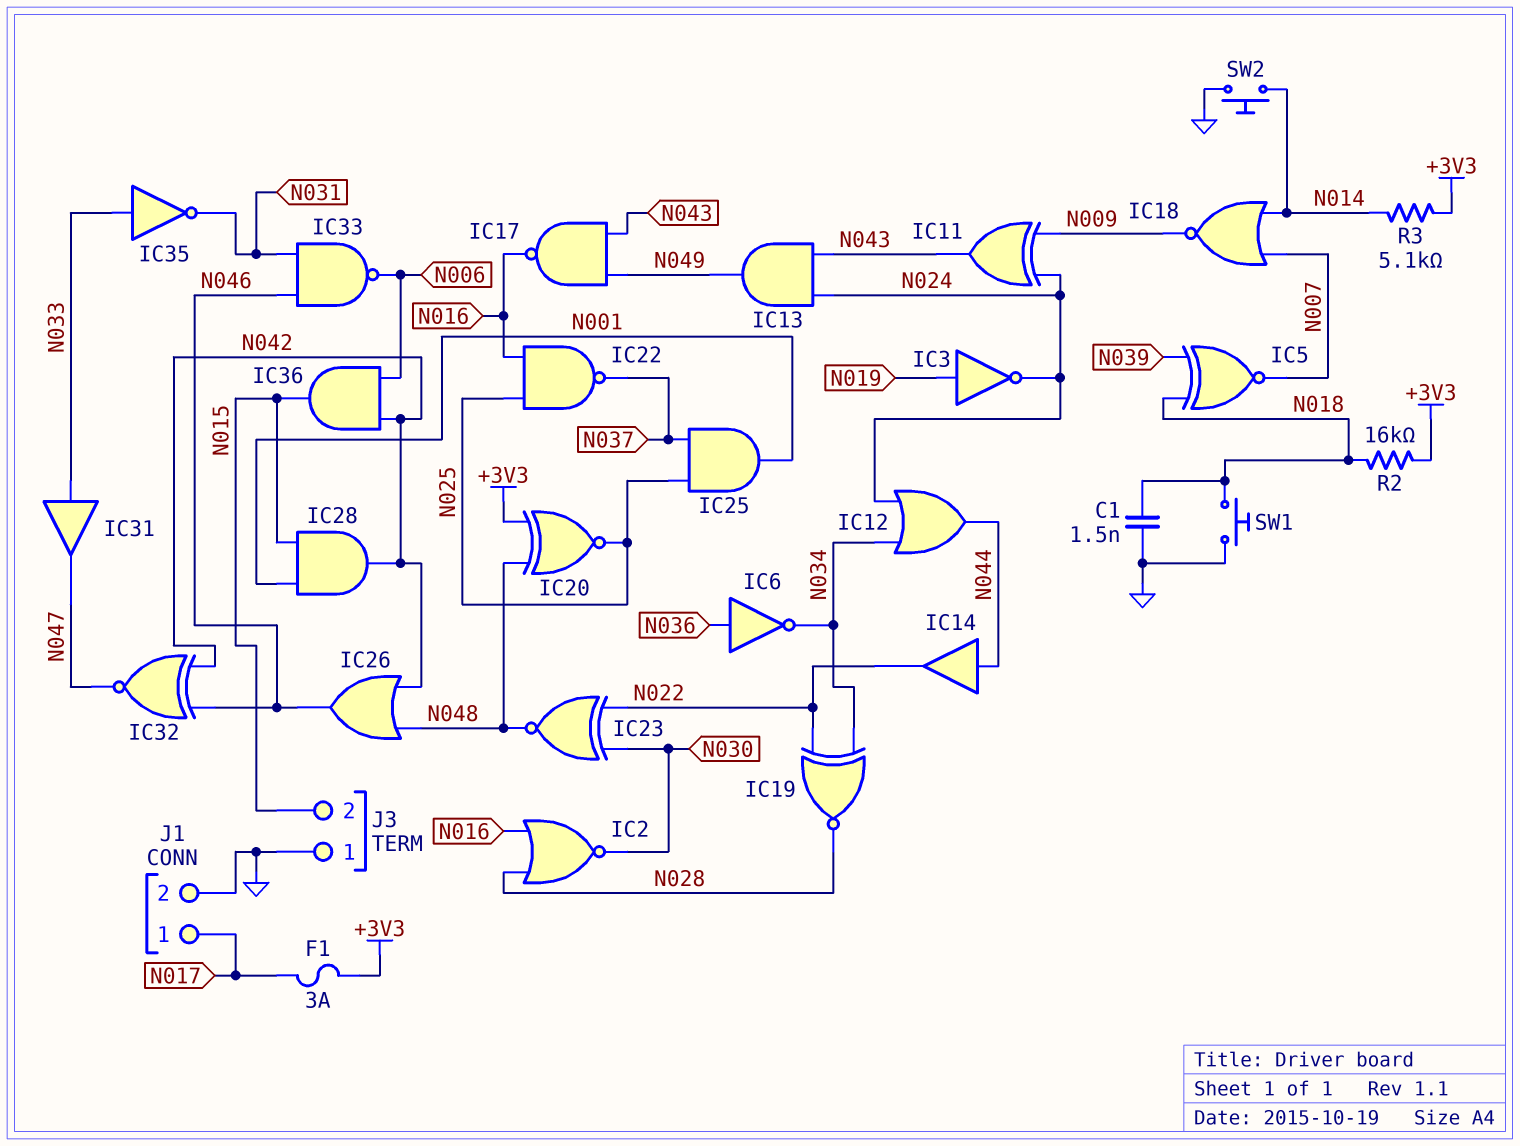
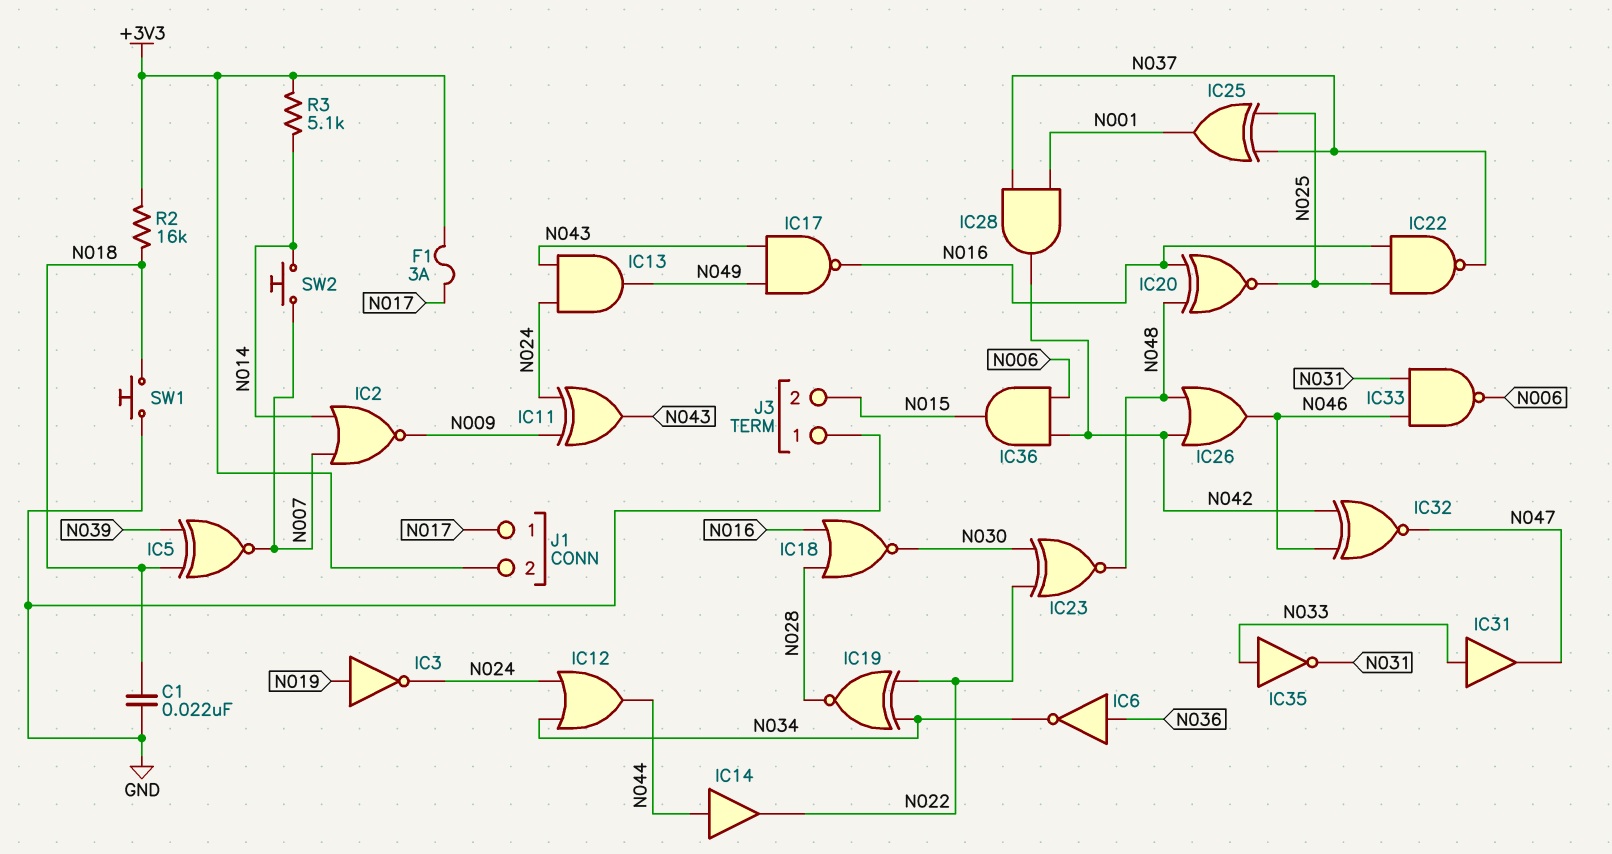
C1: 1.5nF (GND, N018) -> 22nF (GND, N018)
IC2: NOR (in N016, in N028, out N030) -> NOR (in N007, in N014, out N009)
IC18: NOR (in N007, in N014, out N009) -> NOR (in N016, in N028, out N030)
IC20: XNOR (in +3V3, in N048, out N025) -> XNOR (in N016, in N048, out N025)
IC25: AND (in N025, in N037, out N001) -> XOR (in N025, in N037, out N001)
IC28: AND (in N001, in N015, out N042) -> AND (in N001, in N037, out N042)
J1 pin 2: GND -> +3V3
SW2: button (GND, N014) -> button (N007, N014)

